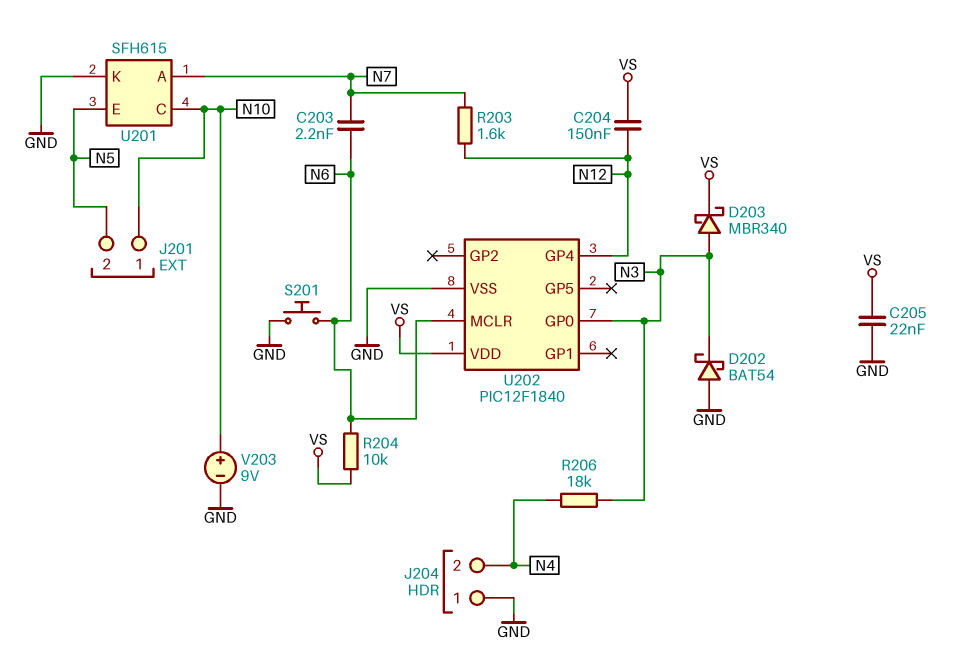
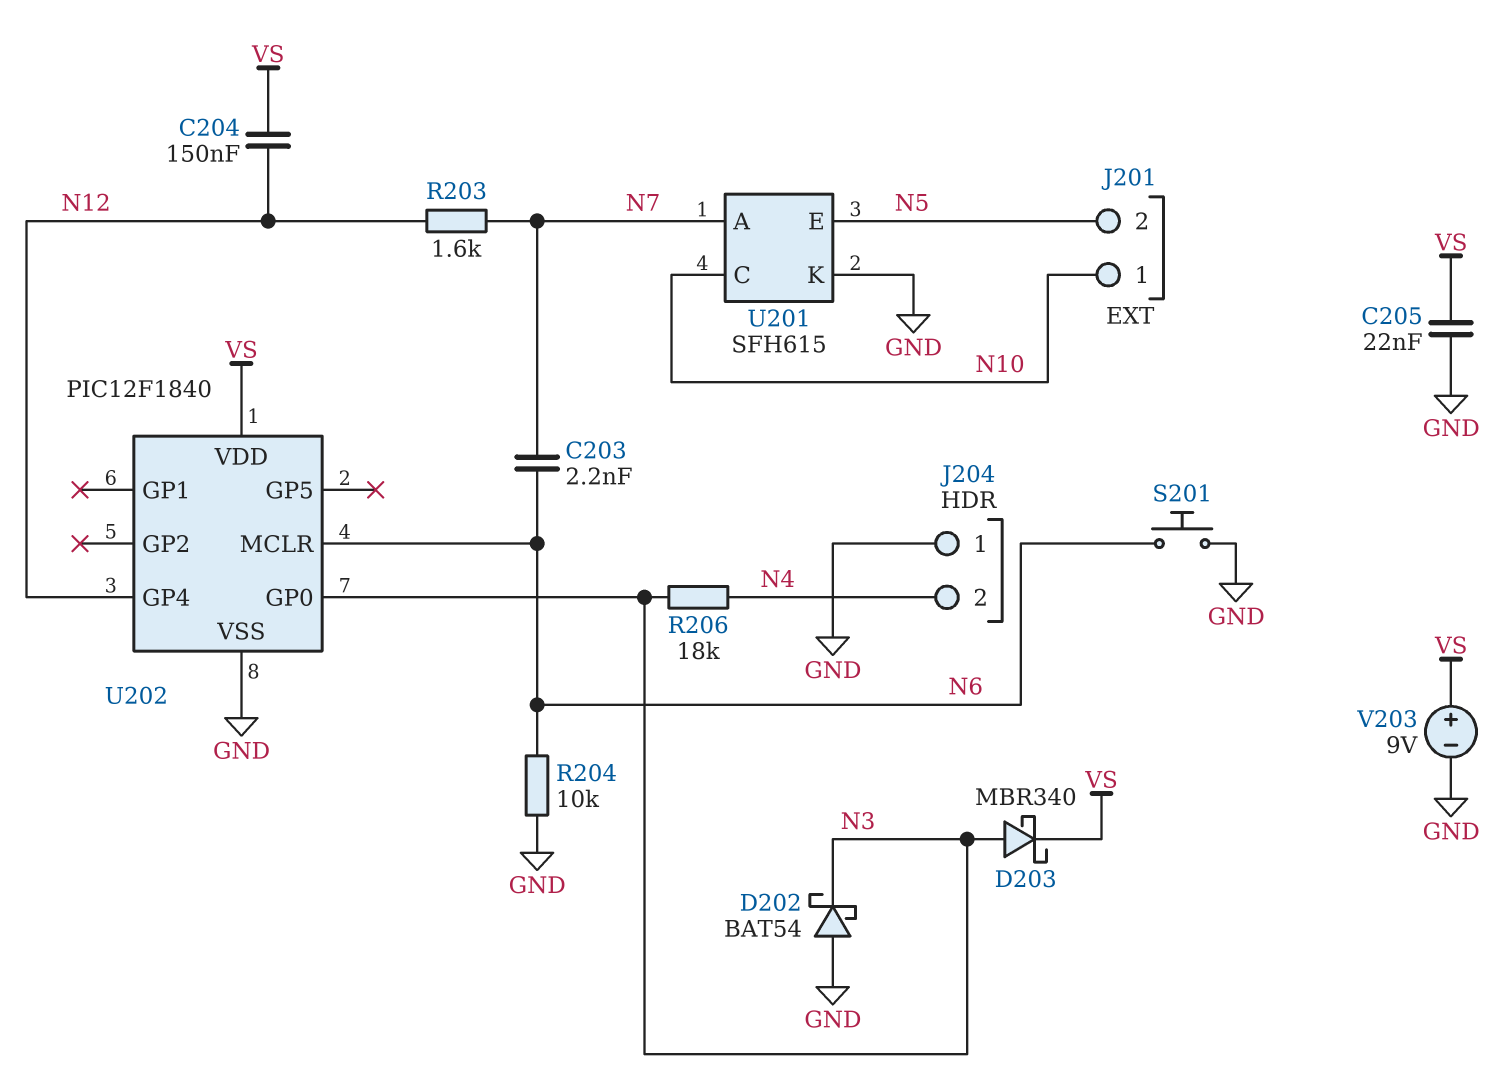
R204: 10k (N6, VS) -> 10k (GND, N6)
V203: 9V (plus N10, minus GND) -> 9V (plus VS, minus GND)

